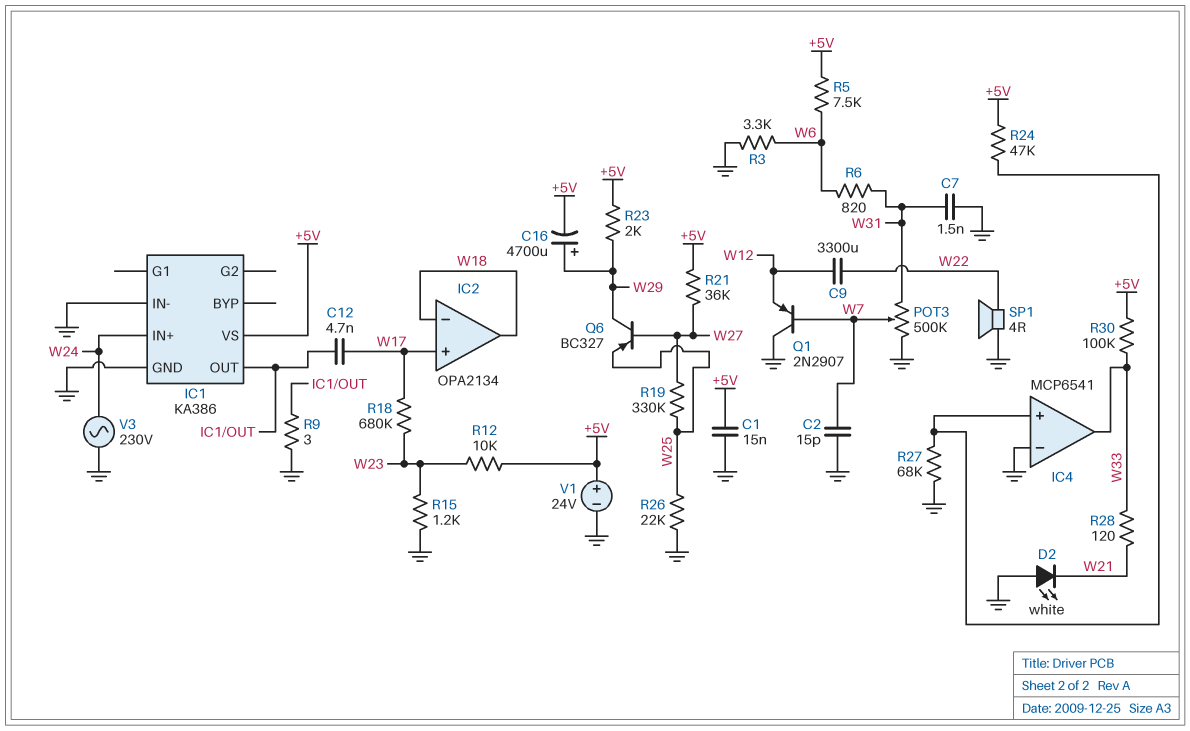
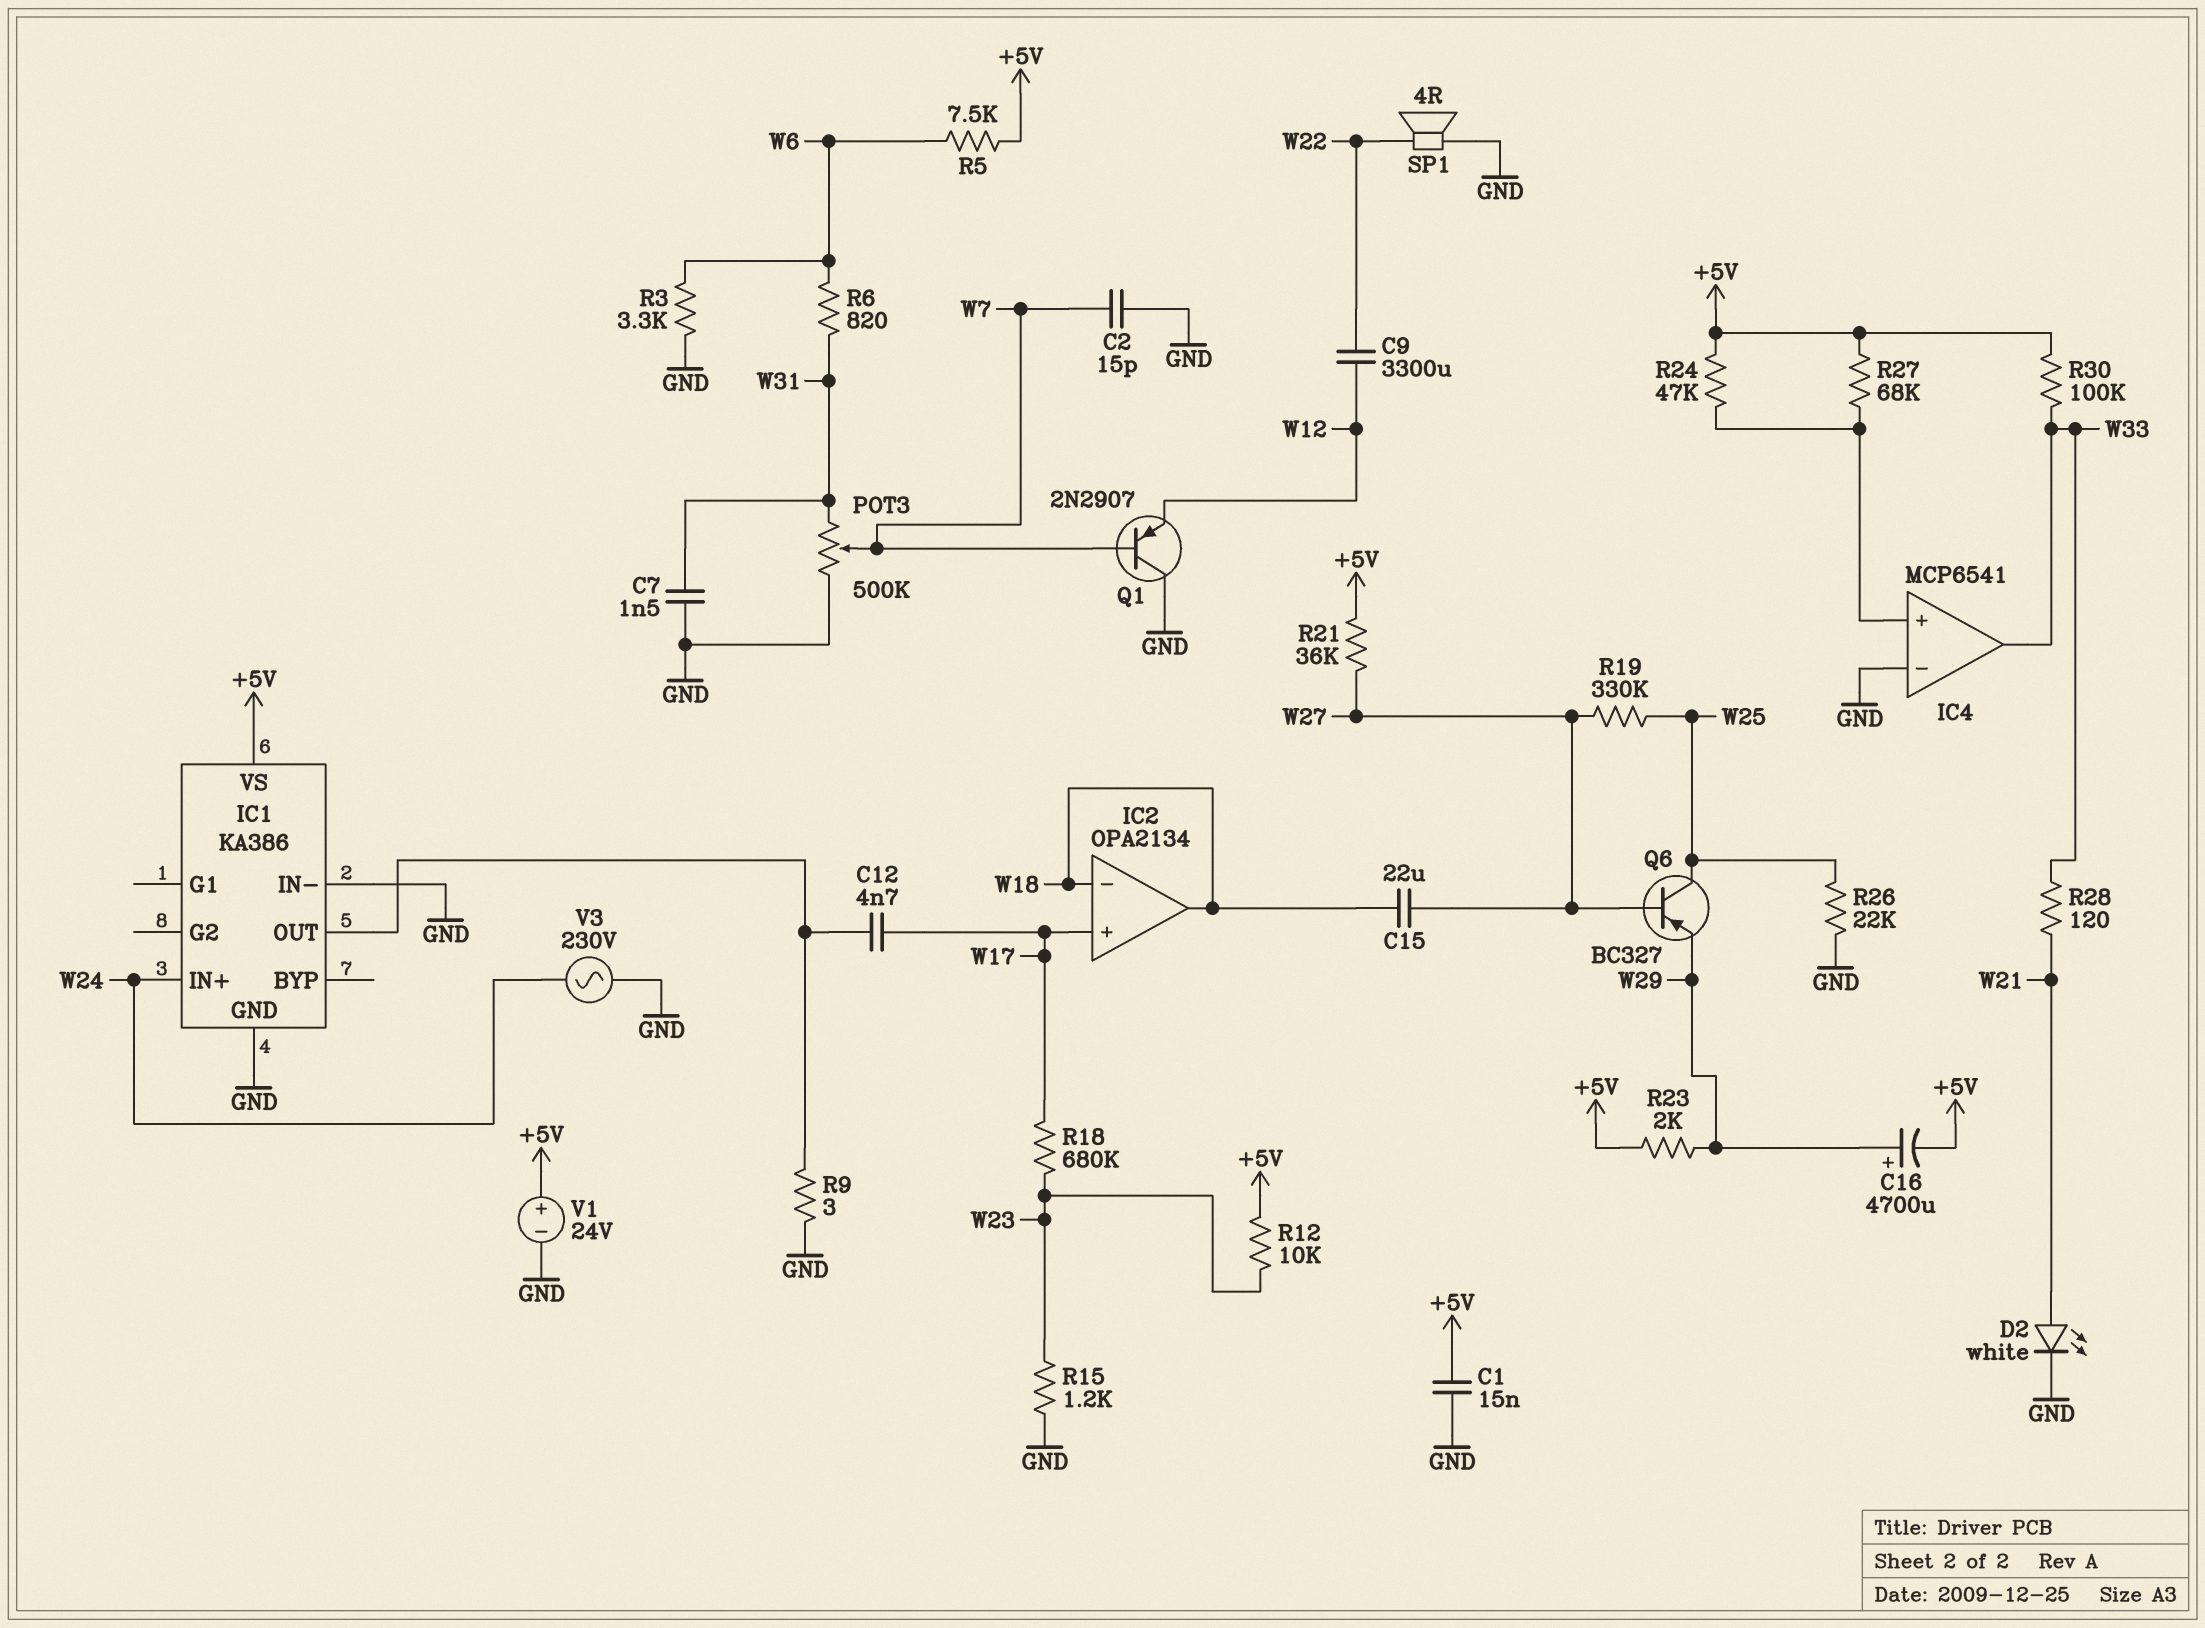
C15: none -> 22uF (W18, W27)
D2: LED white (A GND, K W21) -> LED white (A W21, K GND)
Q6: PNP BC327 (B W27, C W29, E W25) -> PNP BC327 (B W27, C W25, E W29)
R27: 68k (GND, IC4/in+) -> 68k (+5V, IC4/in+)

